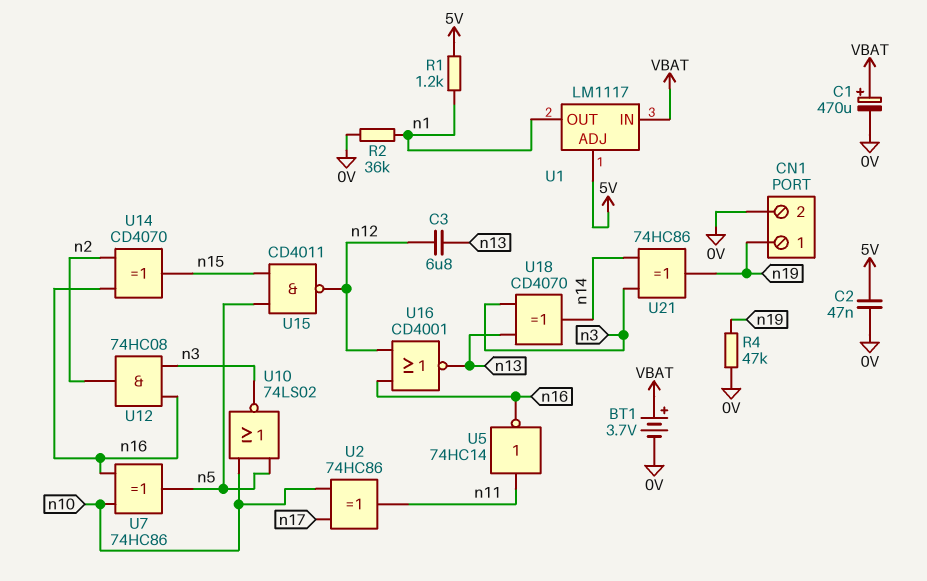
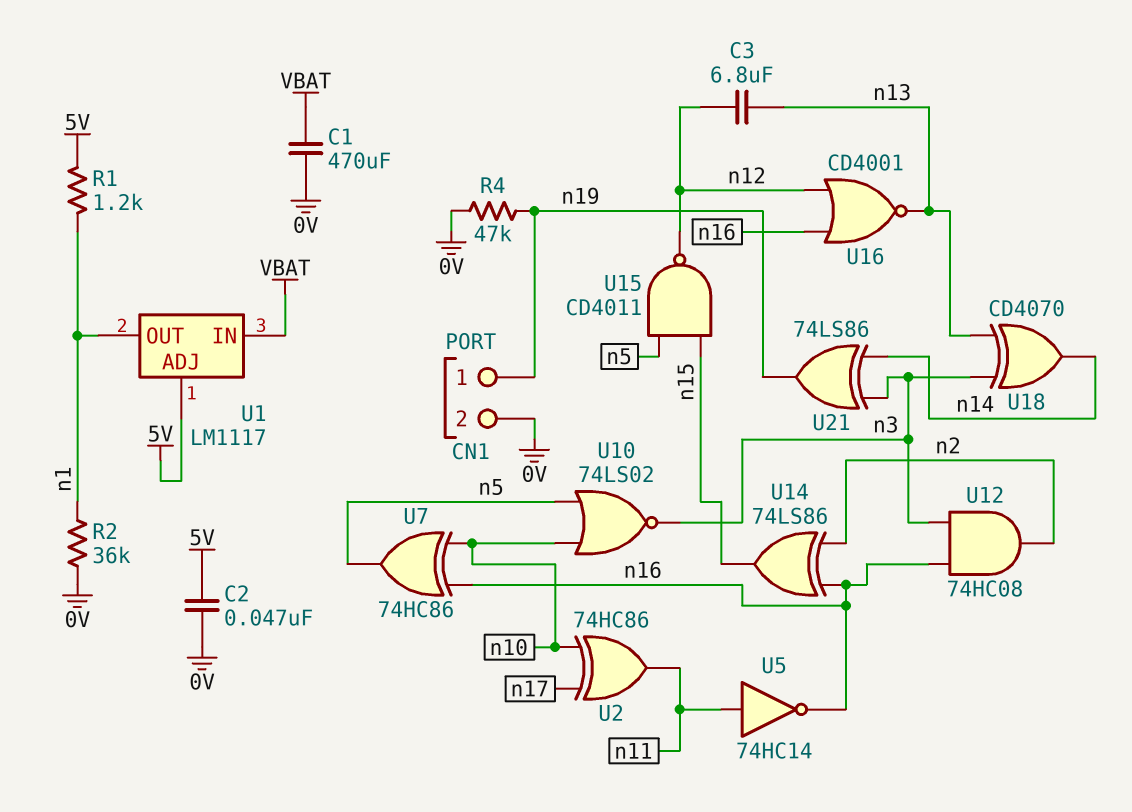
BT1: 3.7V (plus VBAT, minus 0V) -> none
C1: 470uF (plus VBAT, minus 0V) -> 470uF (0V, VBAT)
U14: XOR CD4070 (in n2, in n16, out n15) -> XOR 74LS86 (in n2, in n16, out n15)
U21: XOR 74HC86 (in n3, in n14, out n19) -> XOR 74LS86 (in n3, in n14, out n19)

